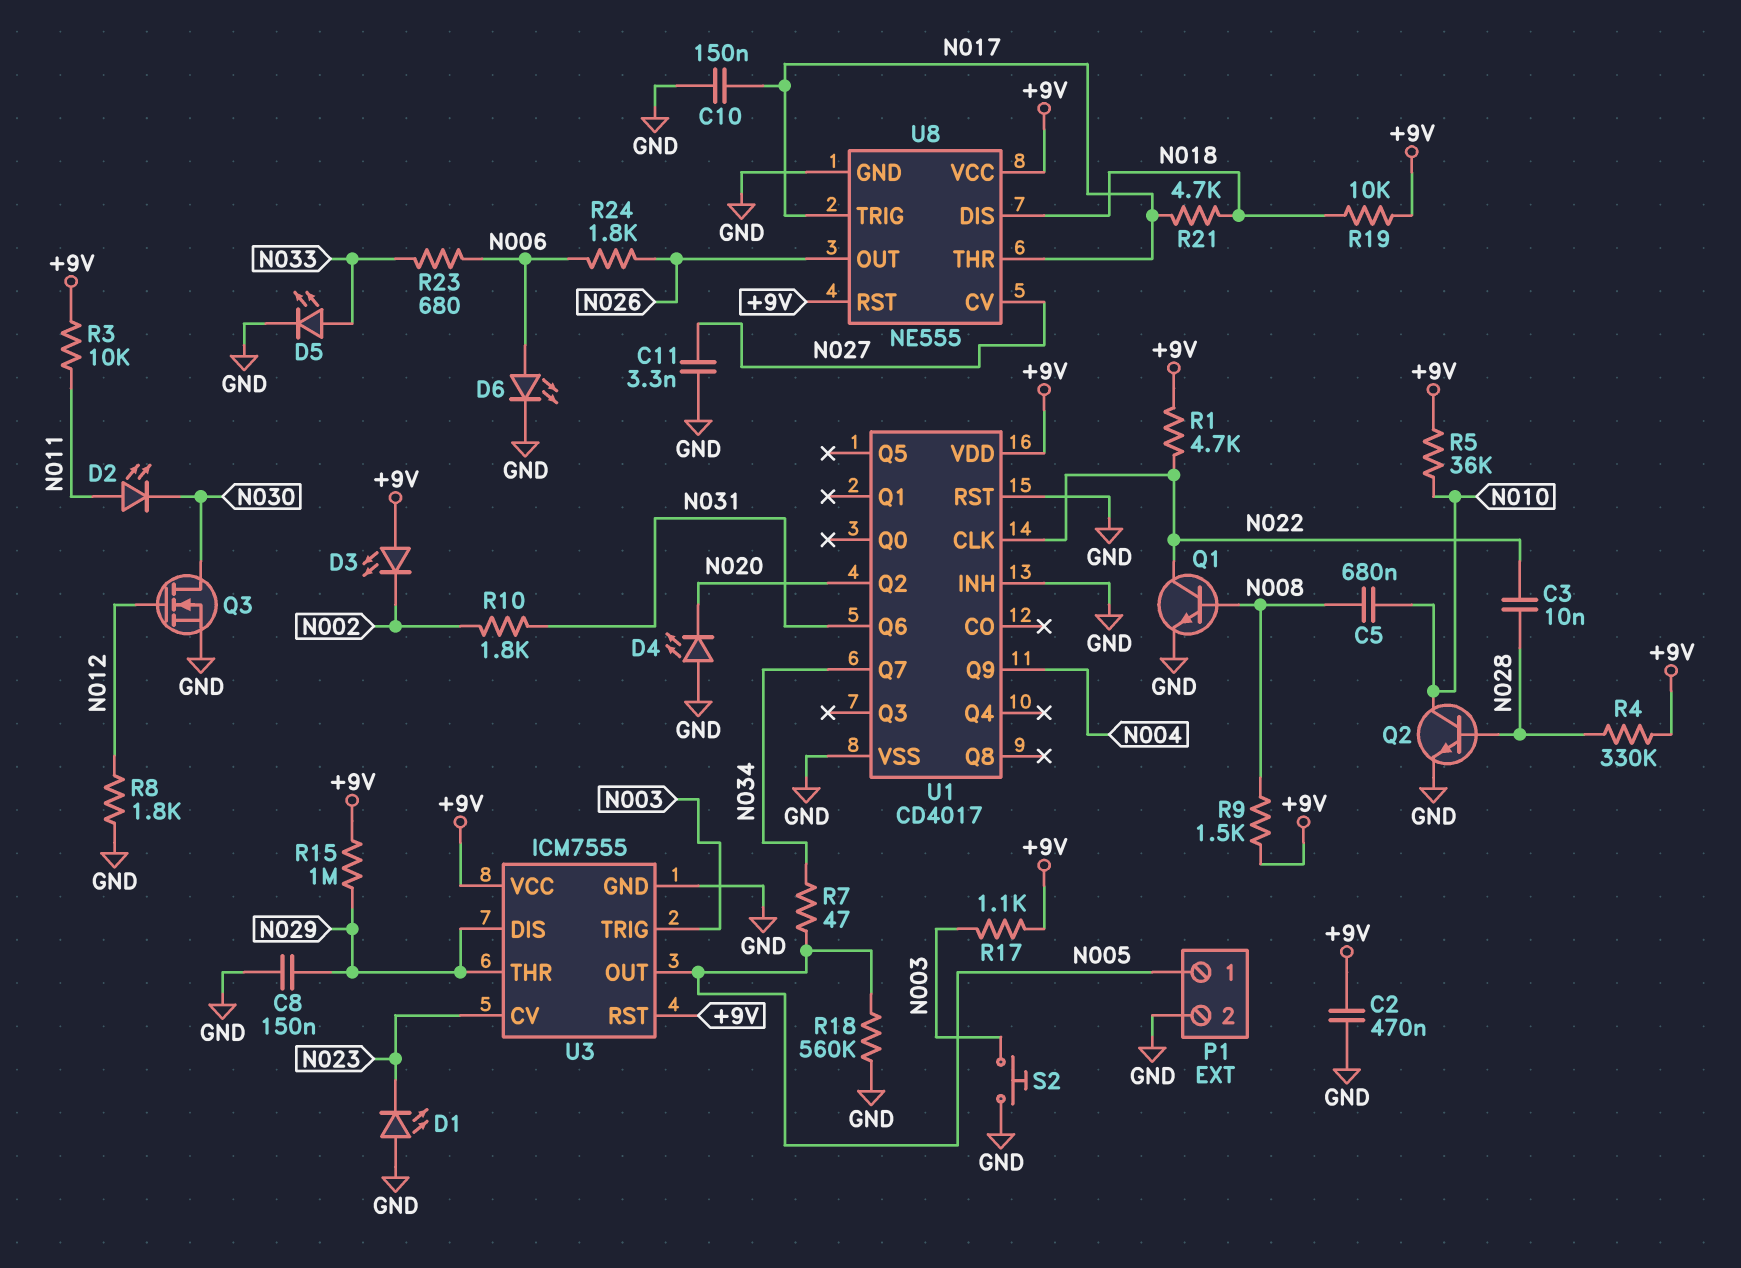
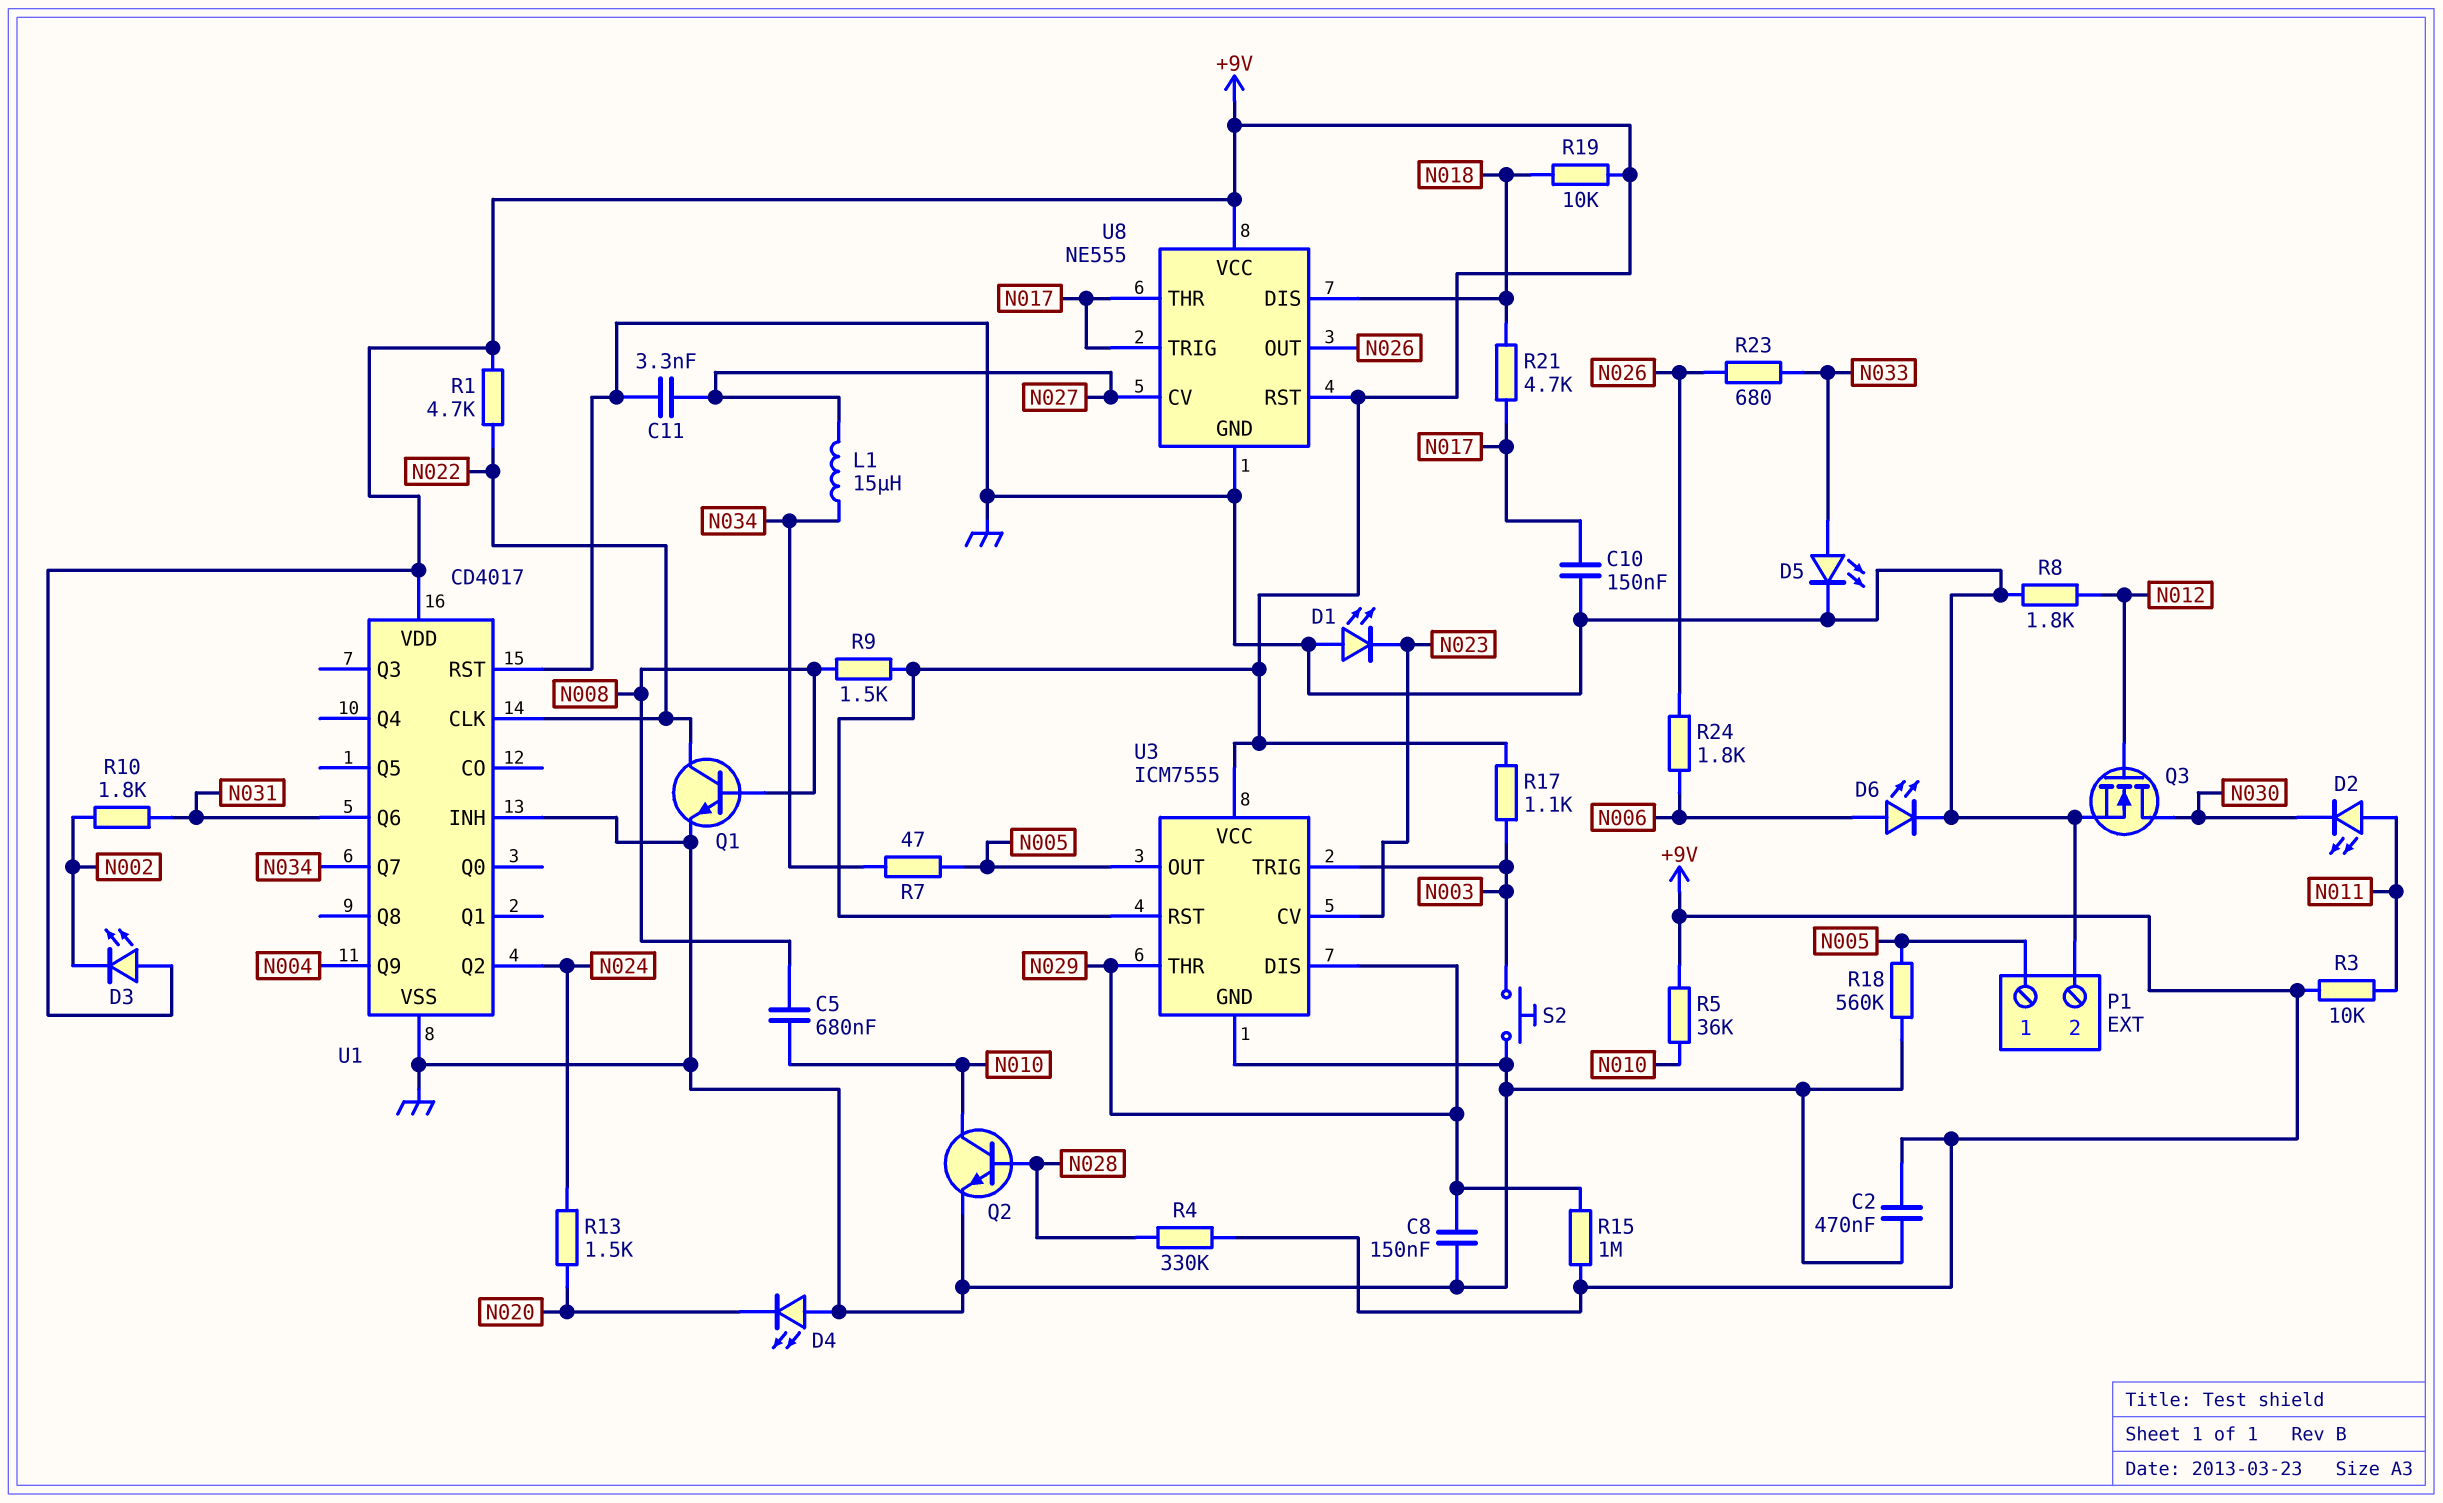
C3: 10nF (N022, N028) -> none
L1: none -> 15uH (N027, N034)
R13: none -> 1.5k (N020, N024)
R23: 680 (N006, N033) -> 680 (N026, N033)
U1 pin Q2: N020 -> N024

